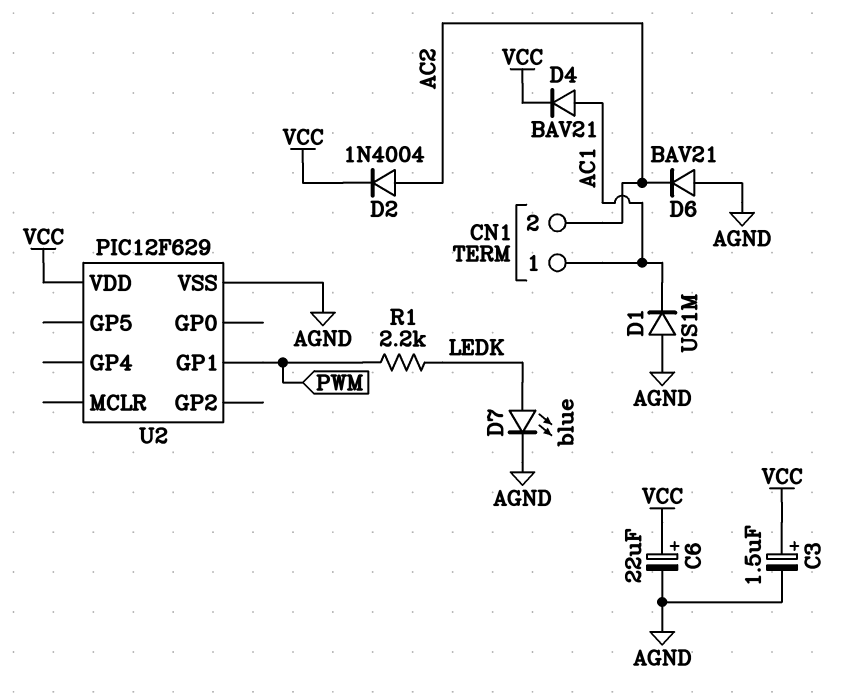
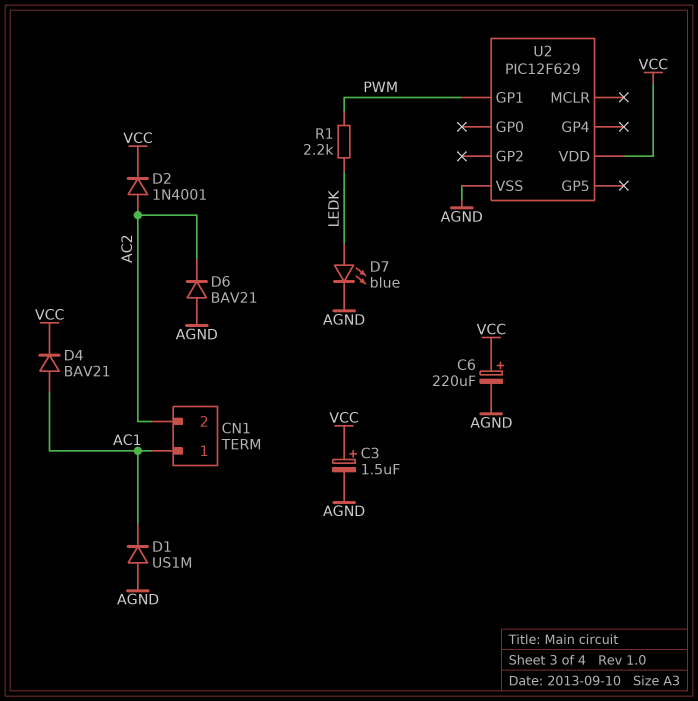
C6: 22uF (plus VCC, minus AGND) -> 220uF (plus VCC, minus AGND)
D2: diode 1N4004 (A AC2, K VCC) -> diode 1N4001 (A AC2, K VCC)

